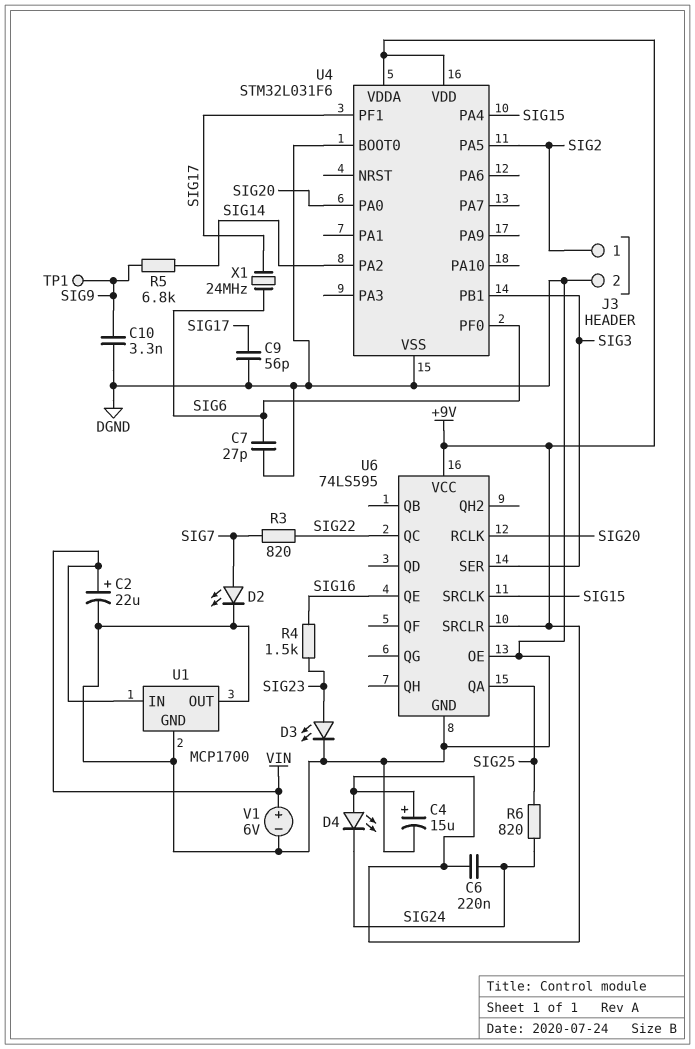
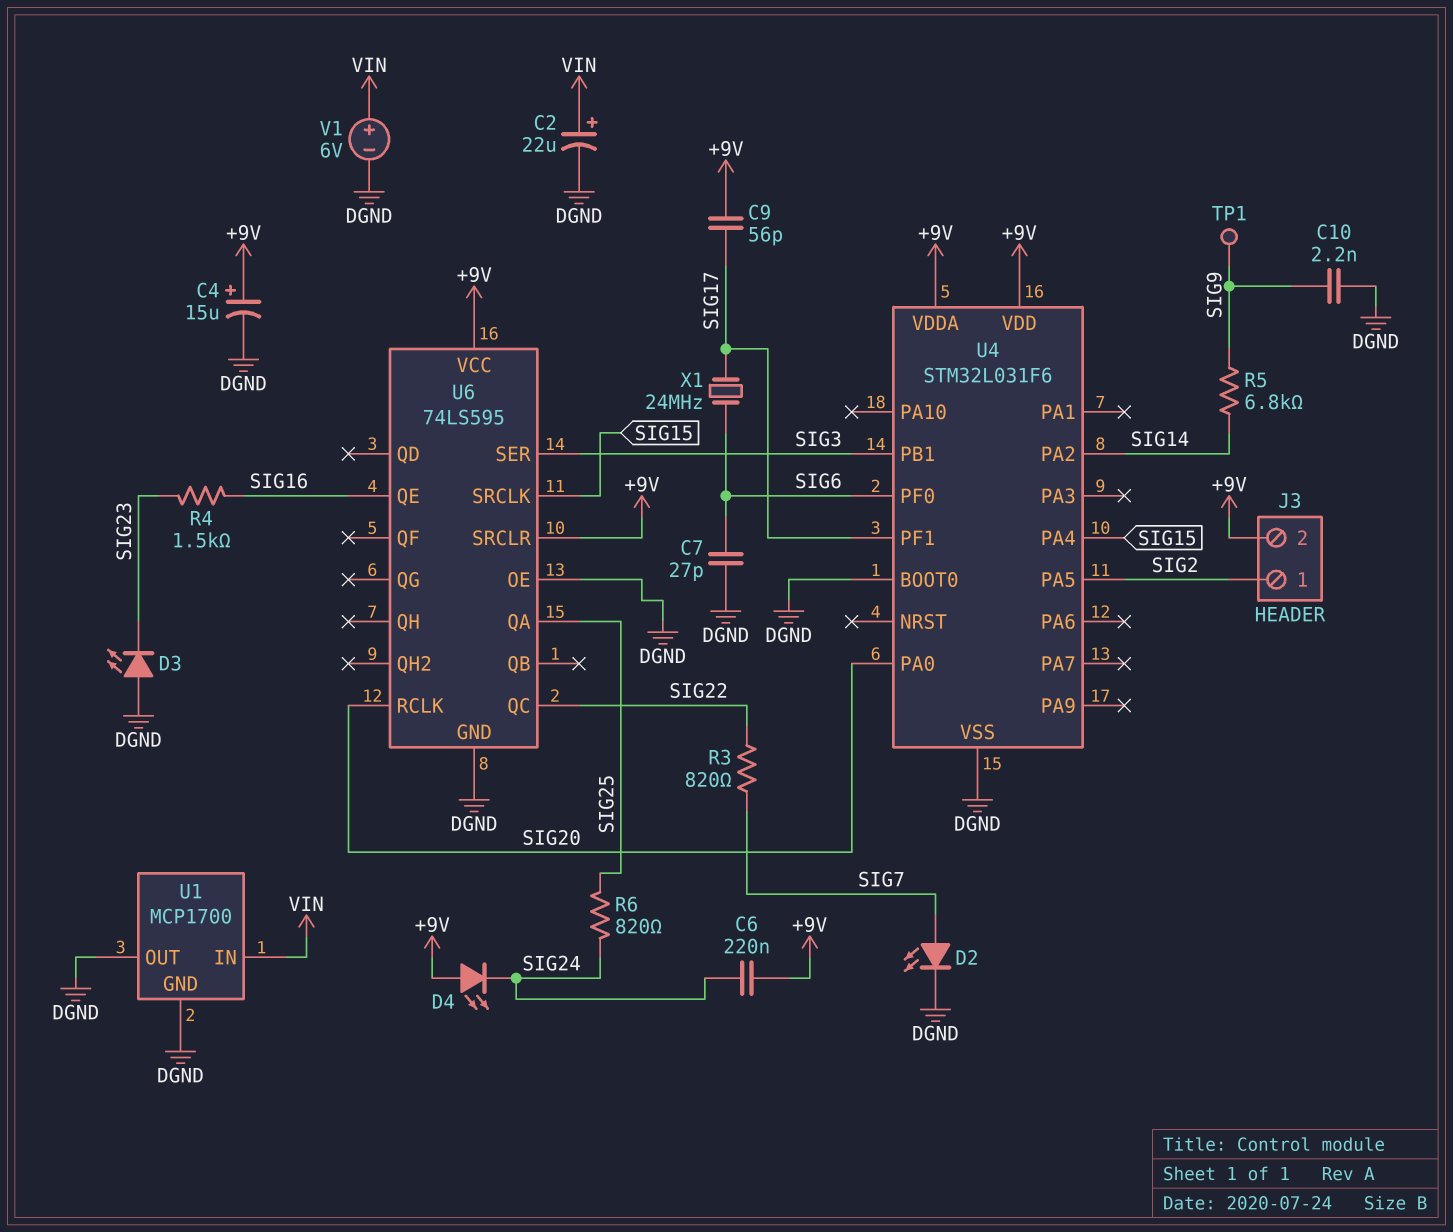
C9: 56pF (DGND, SIG17) -> 56pF (+9V, SIG17)
C10: 3.3nF (DGND, SIG9) -> 2.2nF (DGND, SIG9)
D3: LED (A SIG23, K DGND) -> LED (A DGND, K SIG23)
J3 pin 2: DGND -> +9V

